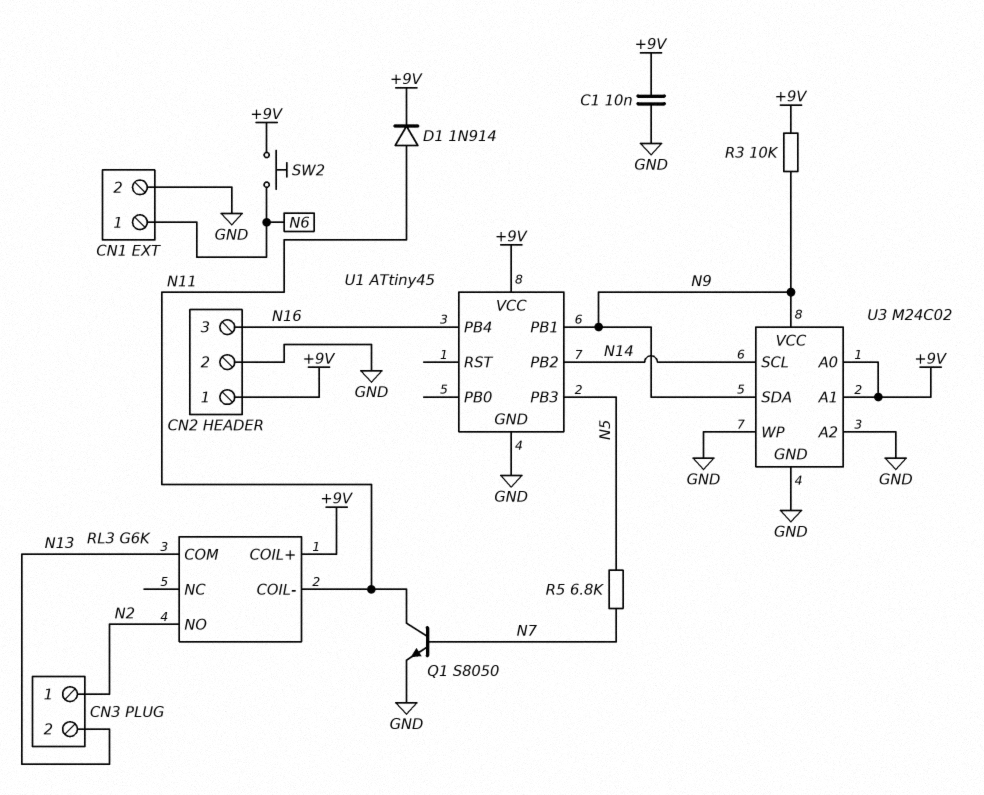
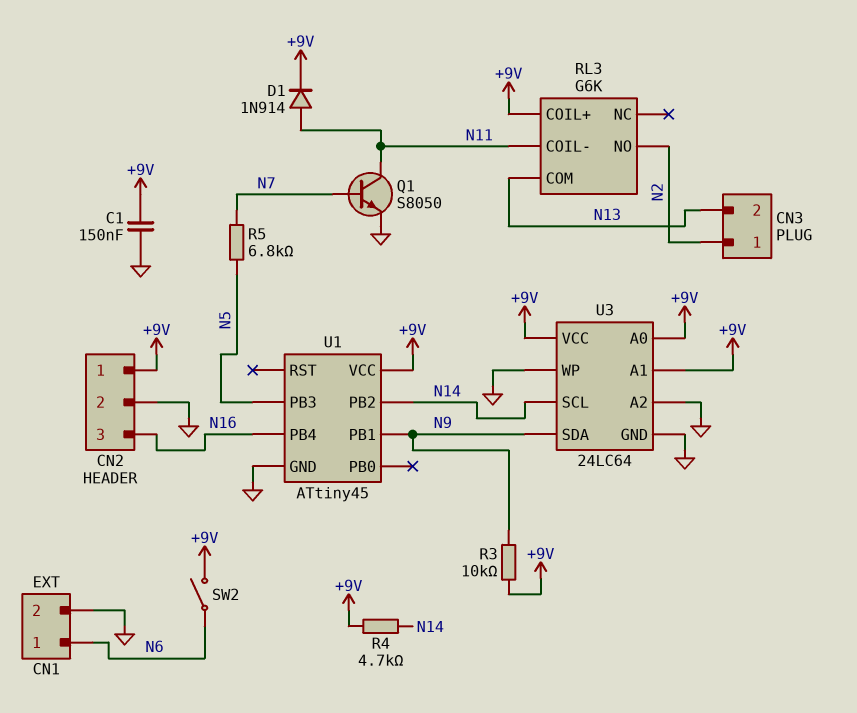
C1: 10nF (+9V, GND) -> 150nF (+9V, GND)
R4: none -> 4.7k (+9V, N14)
SW2: button (+9V, N6) -> switch (+9V, N6)
U3: M24C02 -> 24LC64
U3 pin VCC: N9 -> +9V

